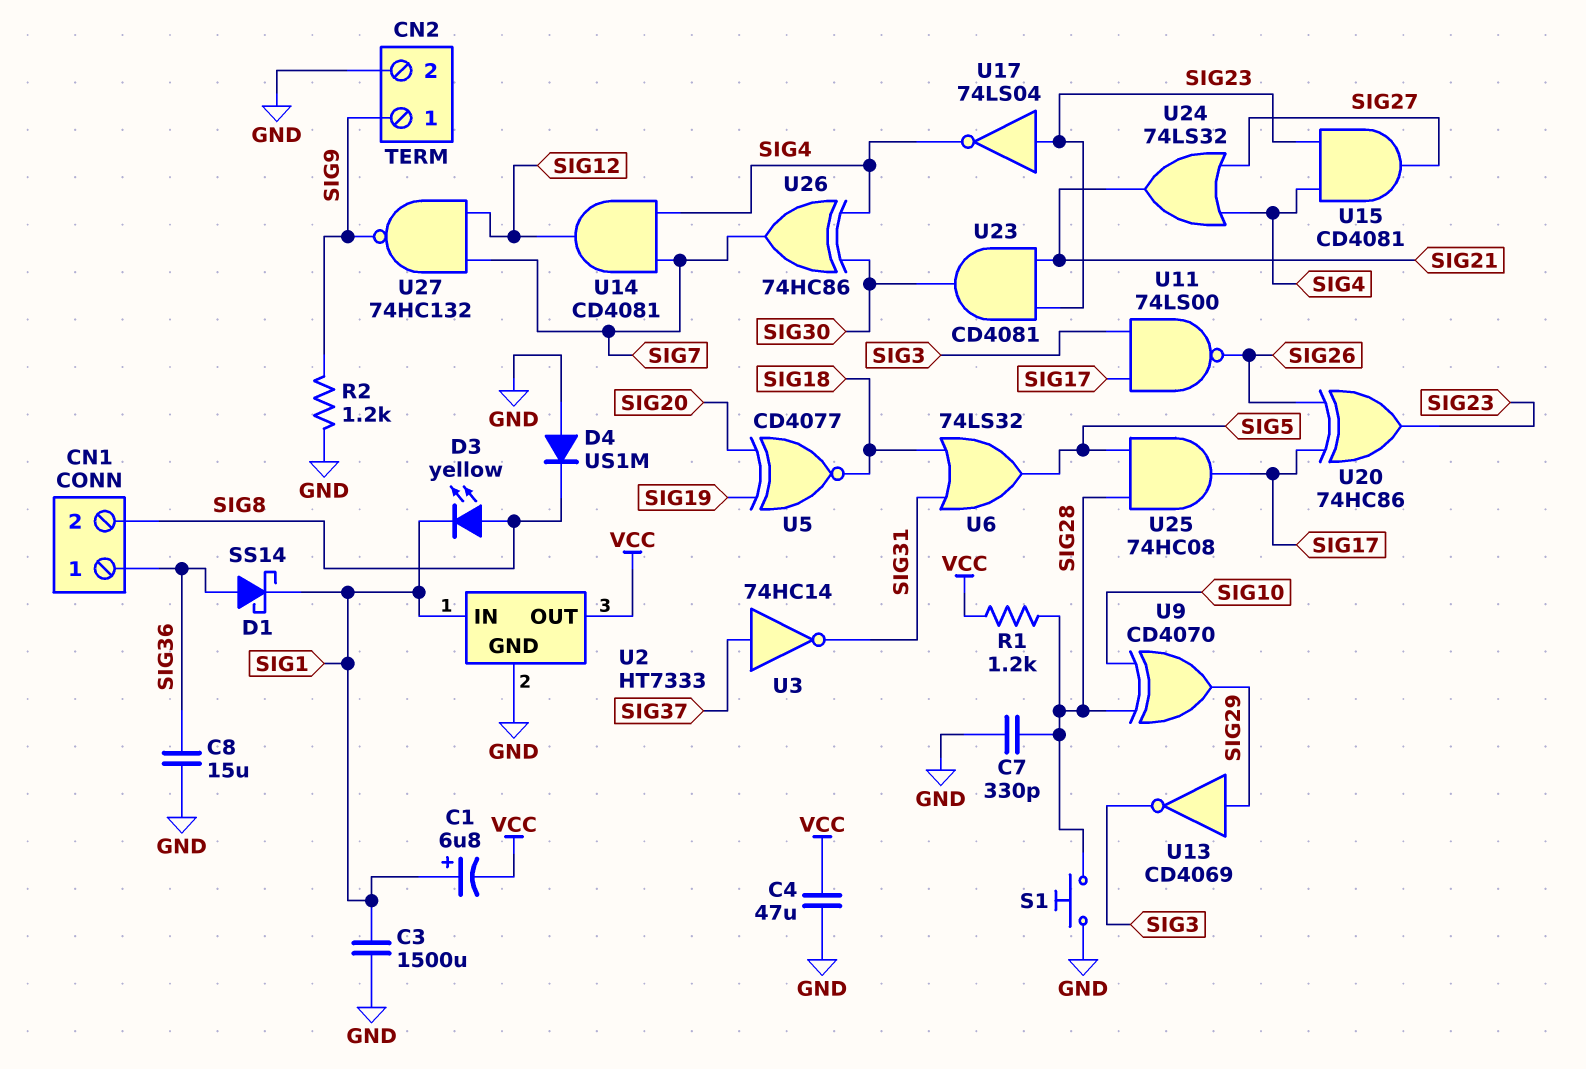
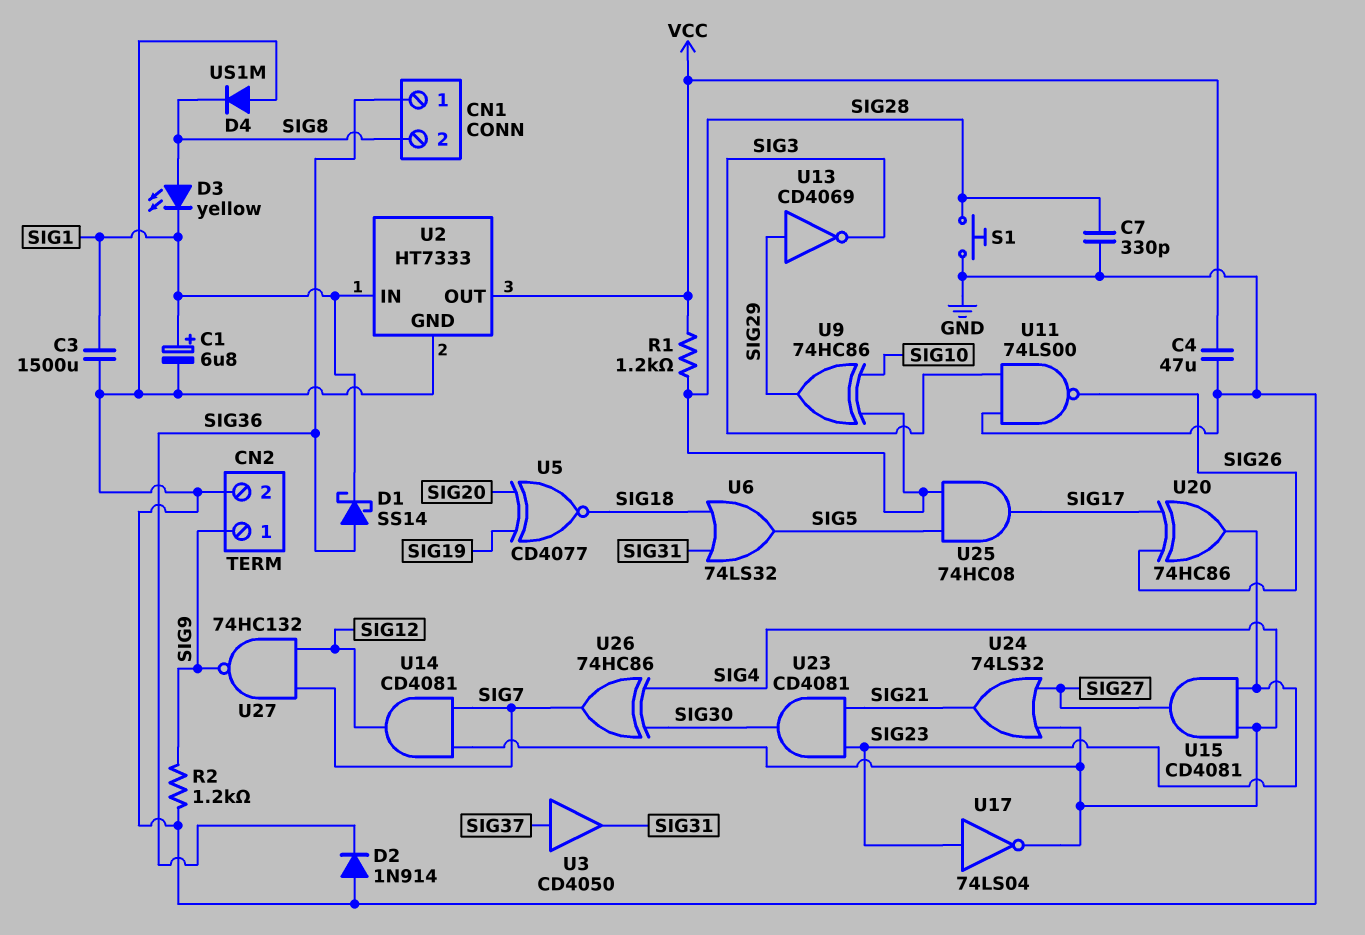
C1: 6.8uF (plus SIG1, minus VCC) -> 6.8uF (plus SIG1, minus GND)
C8: 15uF (GND, SIG36) -> none
D2: none -> diode 1N914 (A GND, K SIG36)
U3: NOT 74HC14 (in SIG37, out SIG31) -> buffer CD4050 (in SIG37, out SIG31)
U9: XOR CD4070 (in SIG10, in SIG28, out SIG29) -> XOR 74HC86 (in SIG10, in SIG28, out SIG29)
U11: NAND 74LS00 (in SIG3, in SIG17, out SIG26) -> NAND 74LS00 (in GND, in SIG3, out SIG26)

